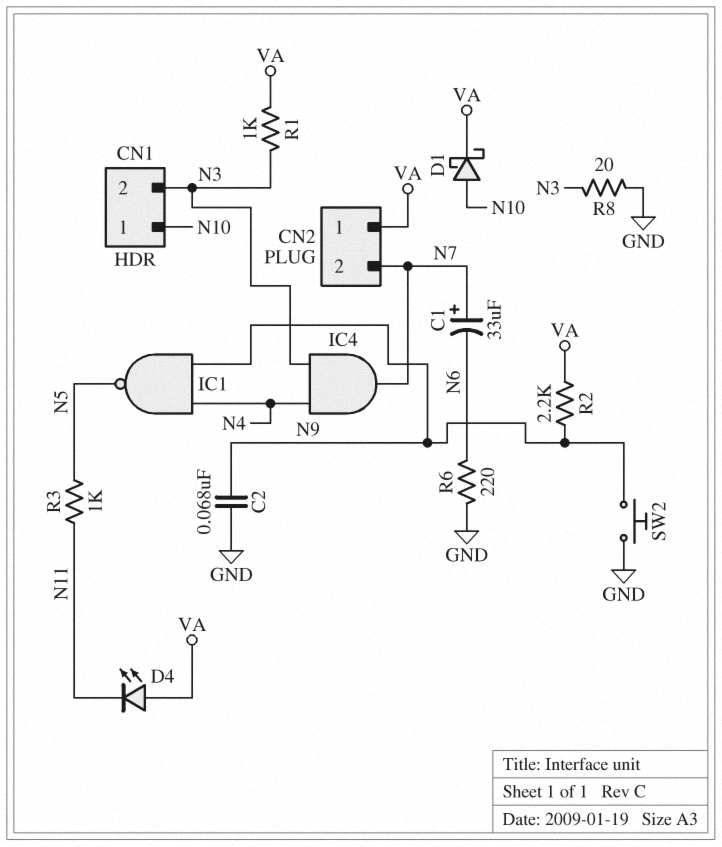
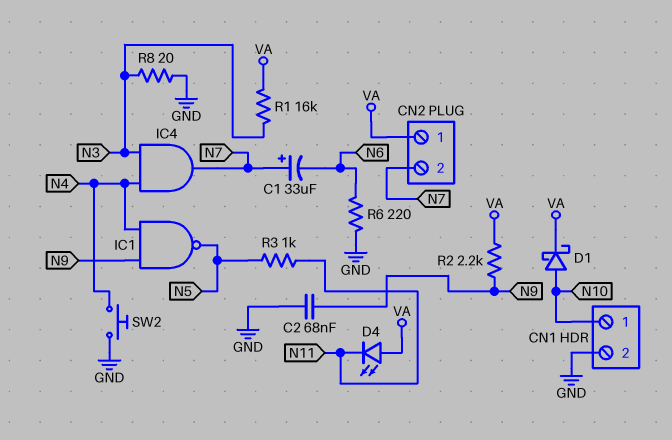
CN1 pin 2: N3 -> GND
R1: 1k (N3, VA) -> 16k (N3, VA)
SW2: button (GND, N9) -> button (GND, N4)

